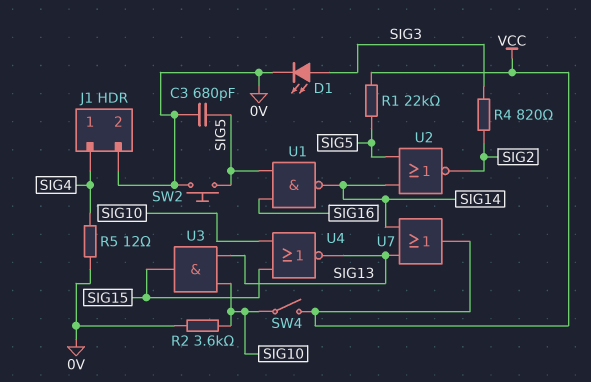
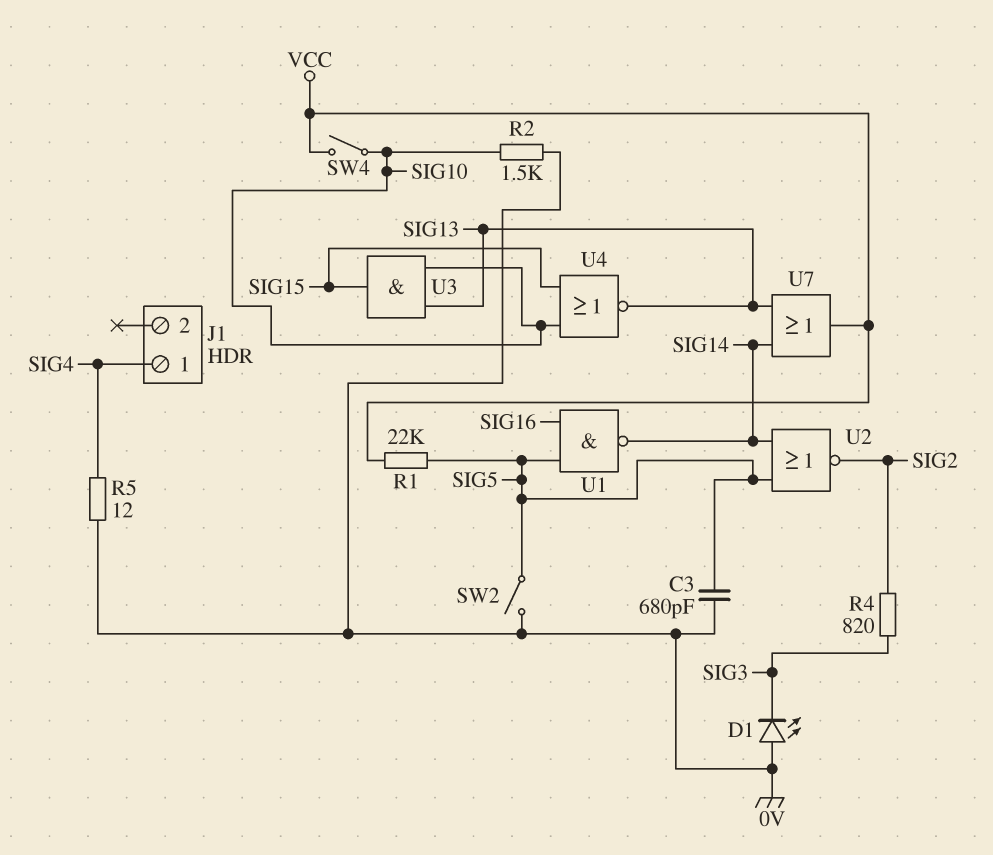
D1: LED (A SIG3, K 0V) -> LED (A 0V, K SIG3)
J1 pin 2: 0V -> none
R2: 3.6k (0V, SIG10) -> 1.5k (0V, SIG10)
SW2: button (0V, SIG5) -> switch (0V, SIG5)

